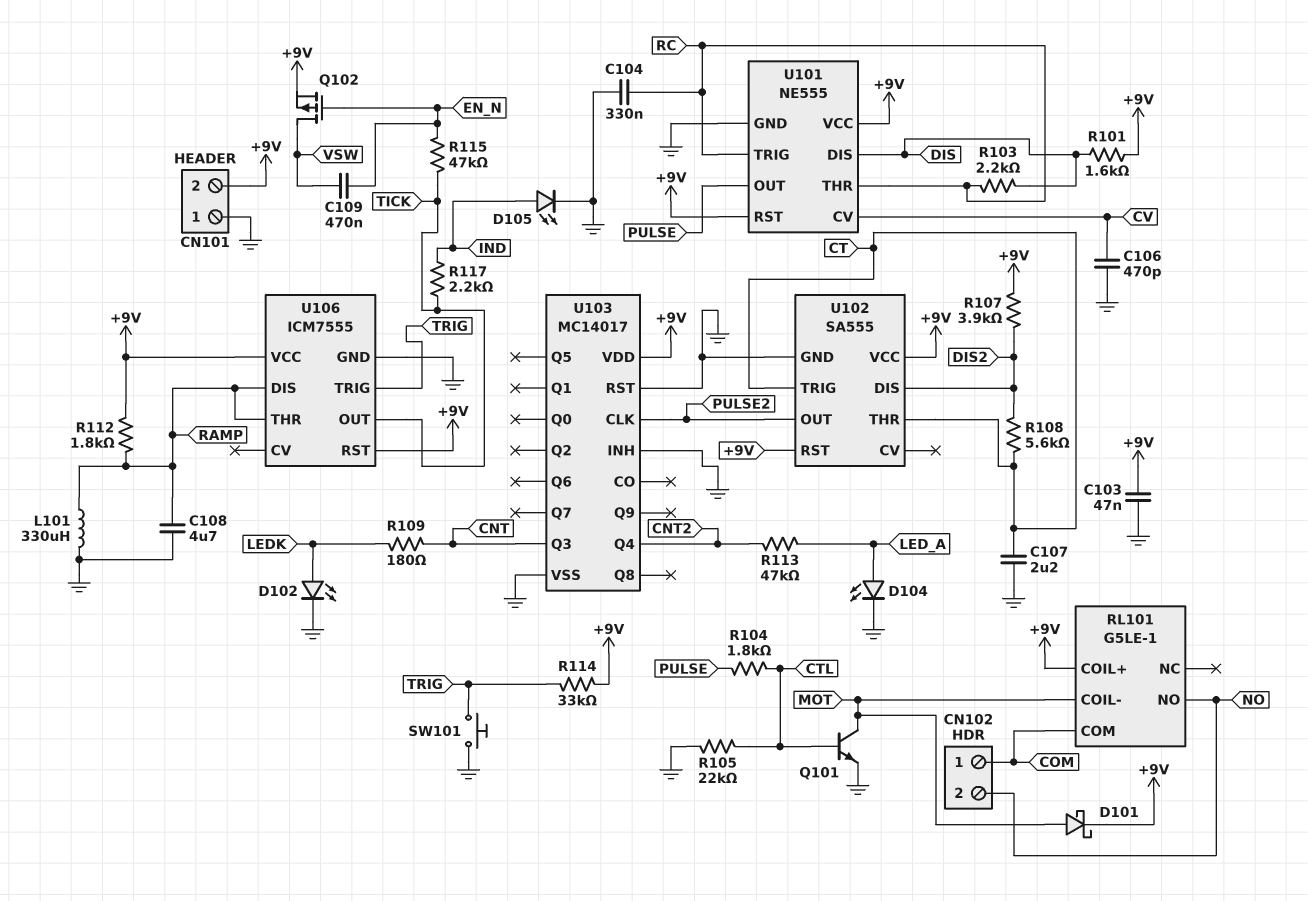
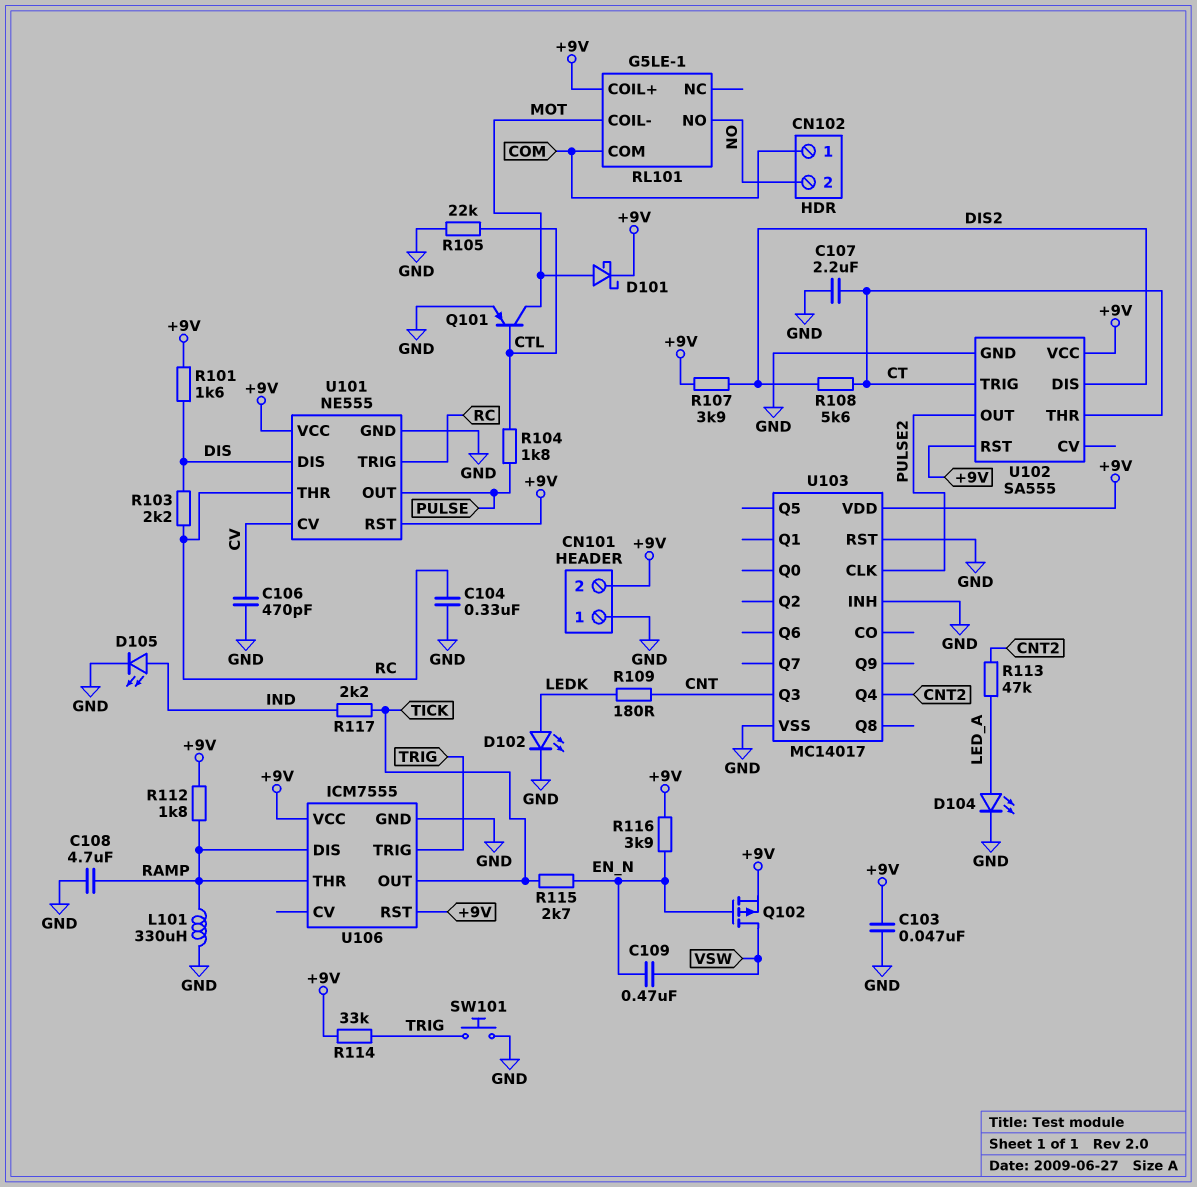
Q101: NPN (B CTL, C MOT, E GND) -> PNP (B CTL, C MOT, E GND)
R115: 47k (EN_N, TICK) -> 2.7k (EN_N, TICK)
R116: none -> 3.9k (+9V, EN_N)

